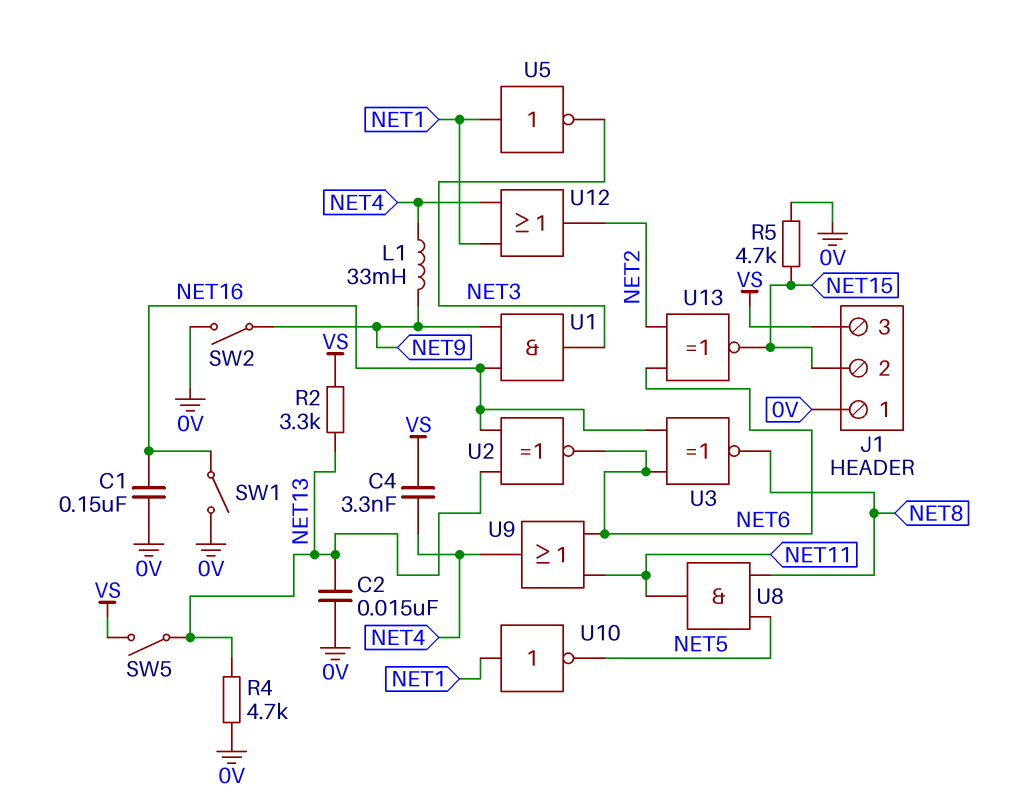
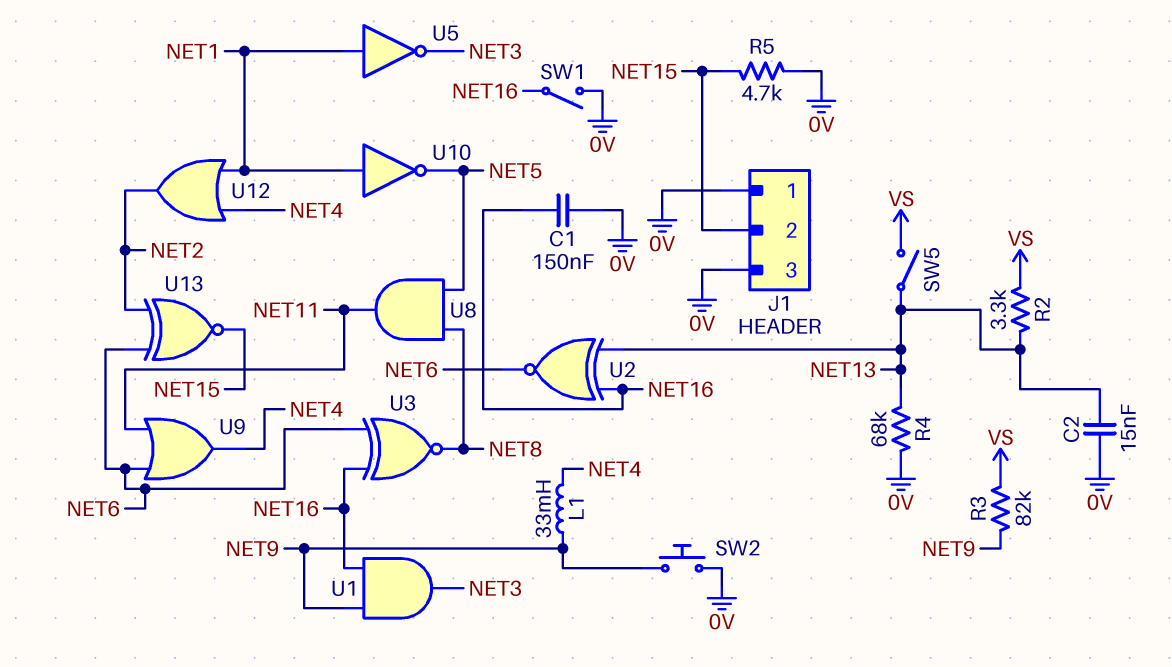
C4: 3.3nF (NET4, VS) -> none
J1 pin 3: VS -> 0V
R3: none -> 82k (NET9, VS)
R4: 4.7k (0V, NET13) -> 68k (0V, NET13)
SW2: switch (0V, NET9) -> button (0V, NET9)

